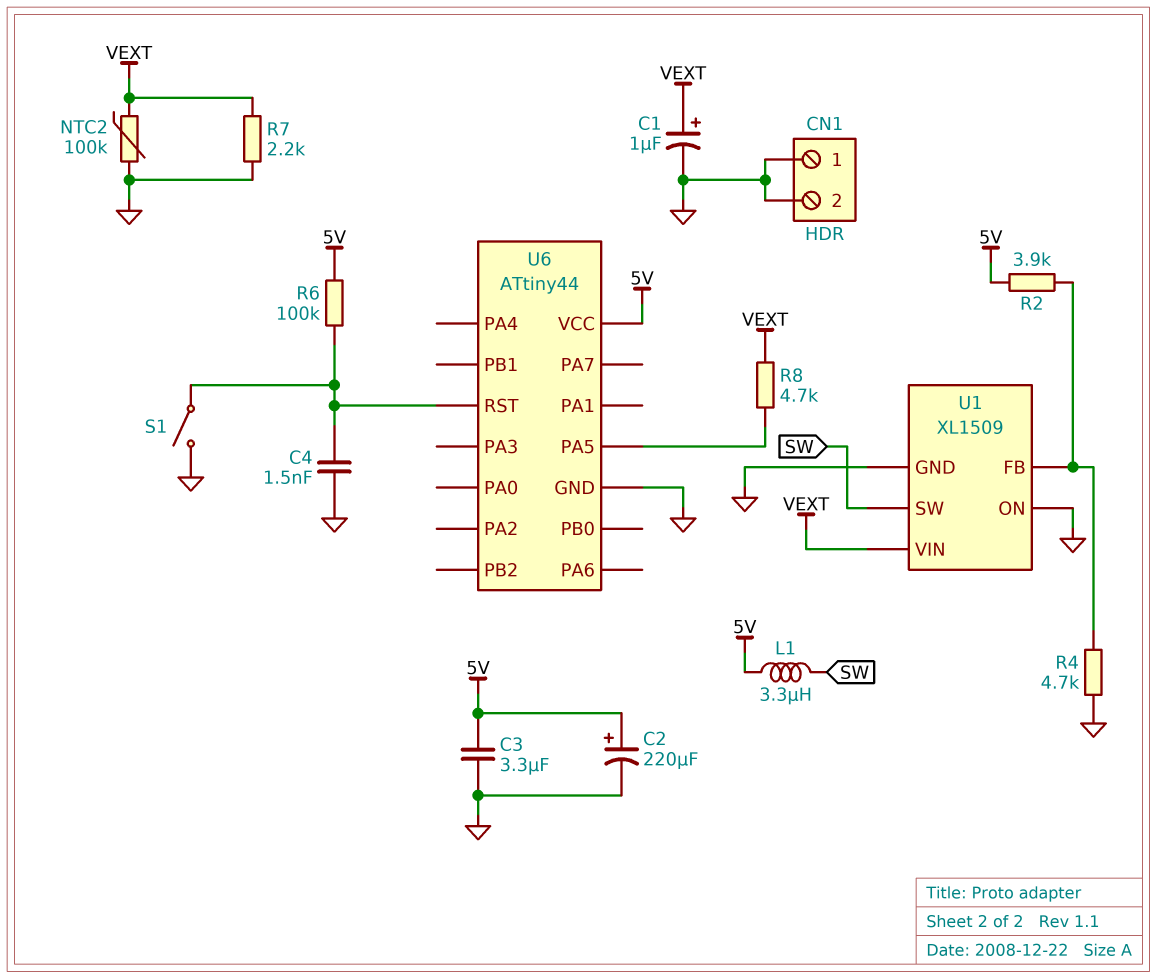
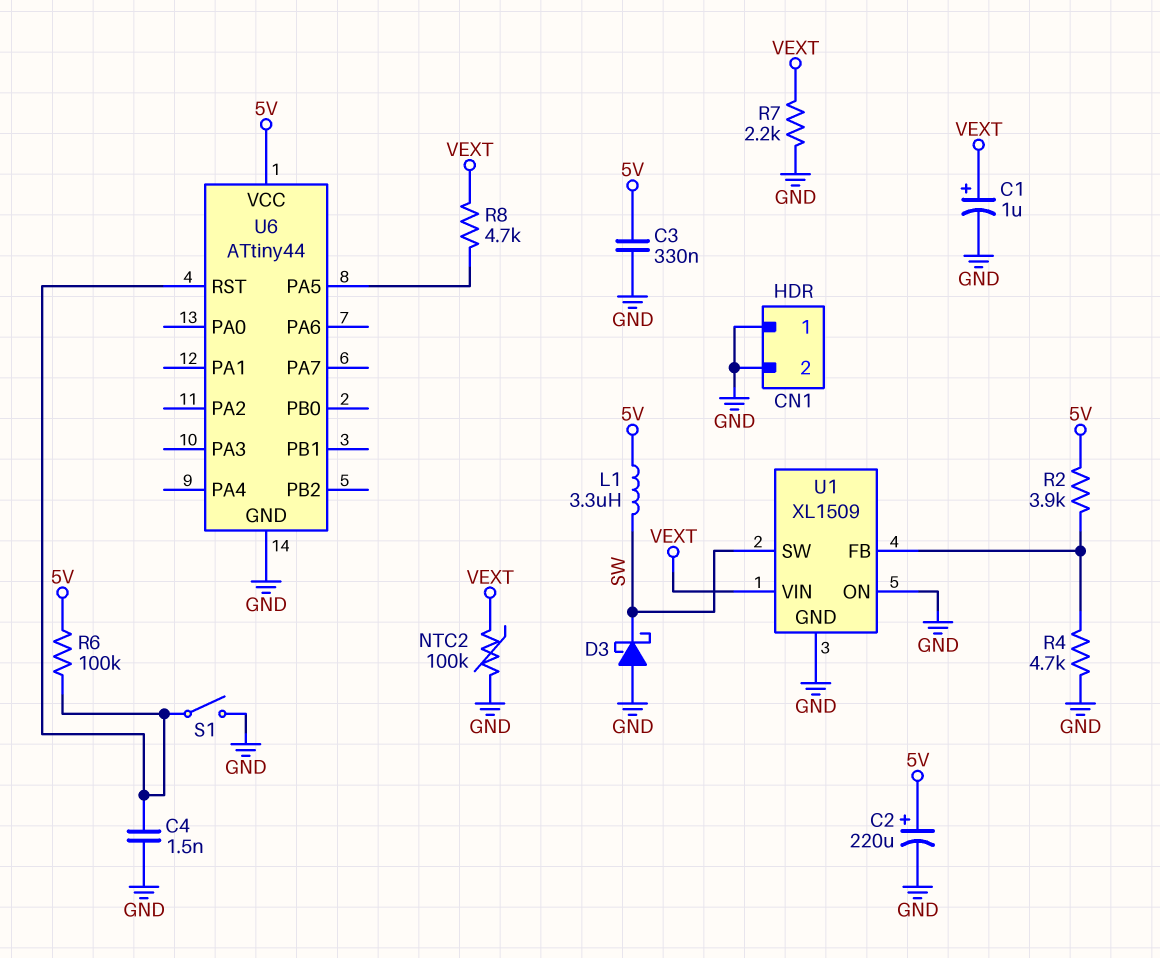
C3: 3.3uF (5V, GND) -> 330nF (5V, GND)
D3: none -> schottky (A GND, K SW)

